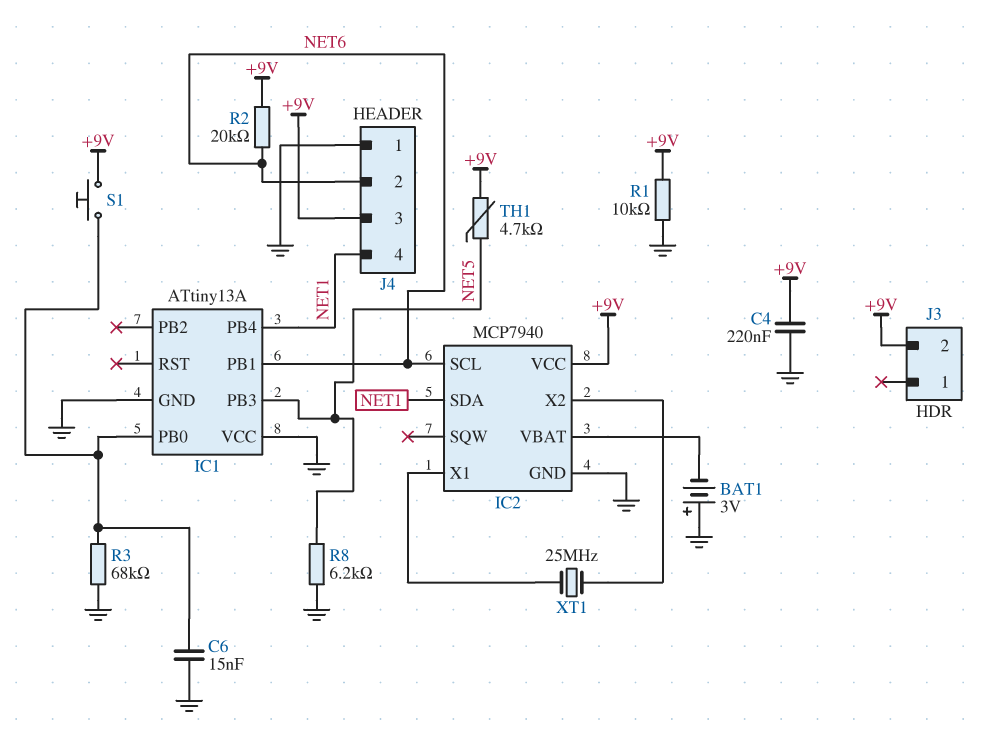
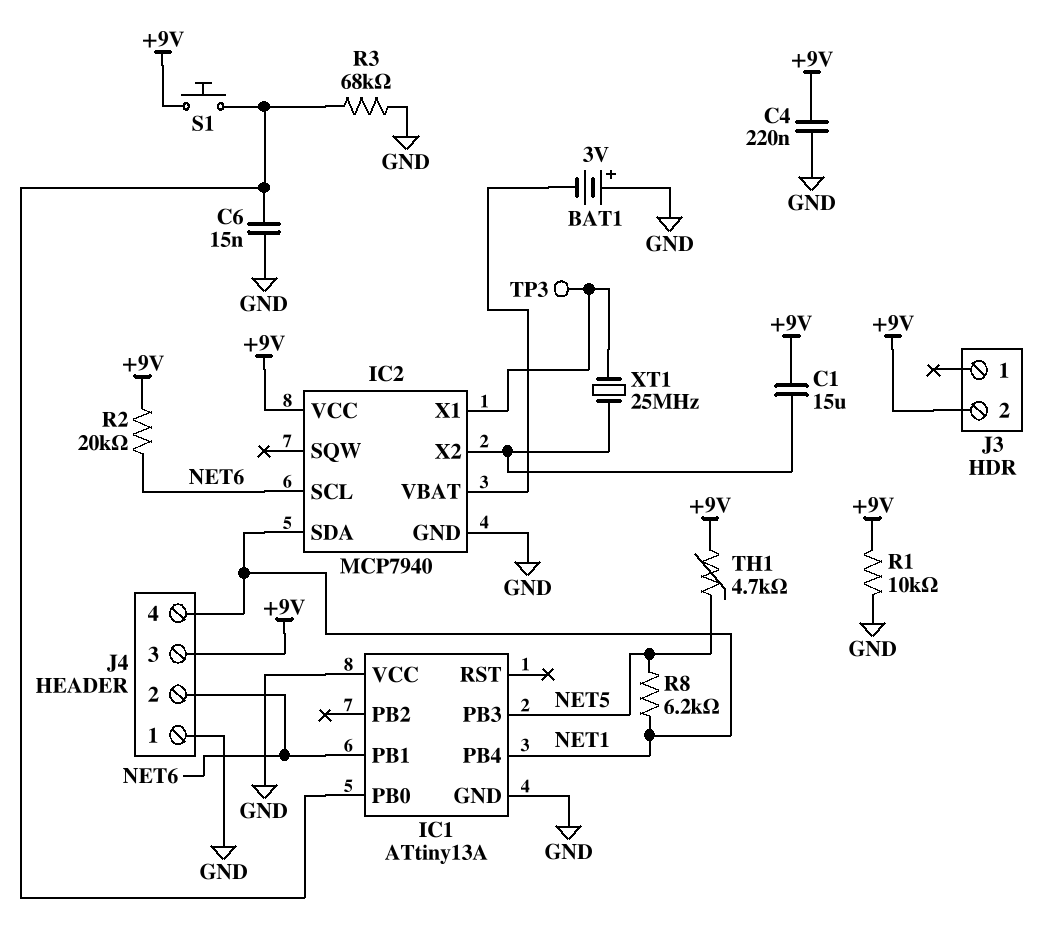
C1: none -> 15uF (+9V, IC2/X2)
R8: 6.2k (GND, NET5) -> 6.2k (NET1, NET5)
TP3: none -> test point (IC2/X1)

